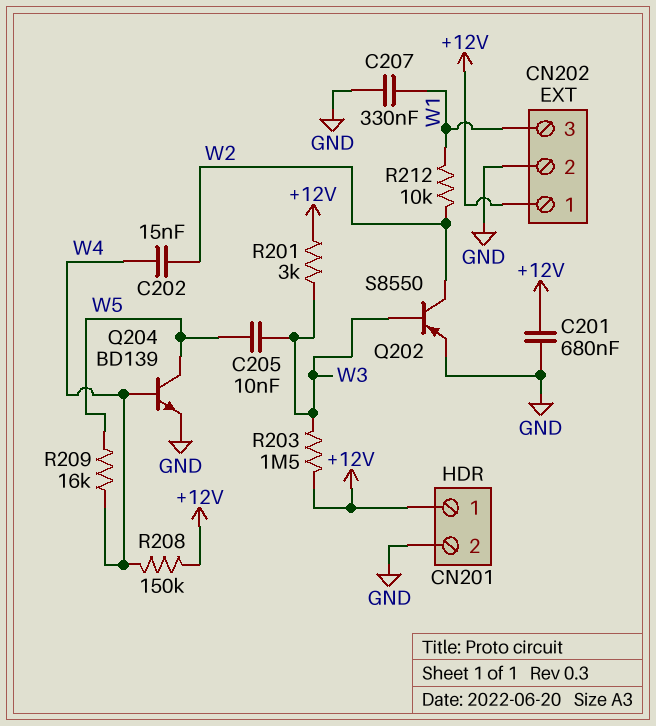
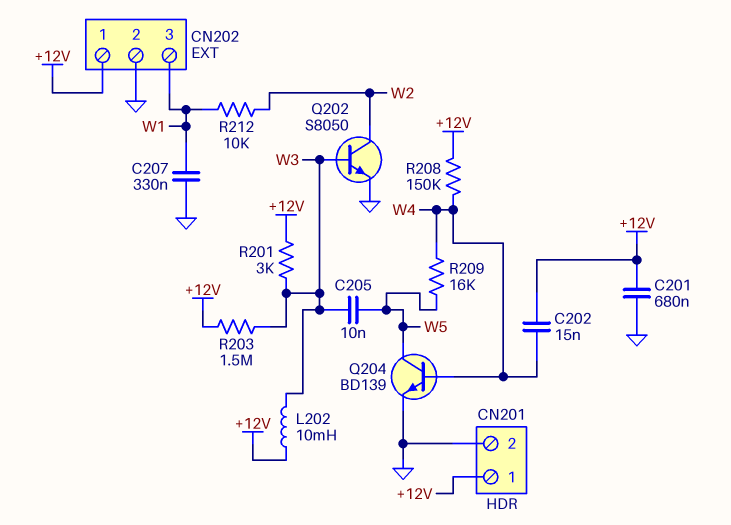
C202: 15nF (W2, W4) -> 15nF (+12V, W4)
L202: none -> 10mH (+12V, W3)
Q202: PNP S8550 (B W3, C W2, E GND) -> NPN S8050 (B W3, C W2, E GND)

